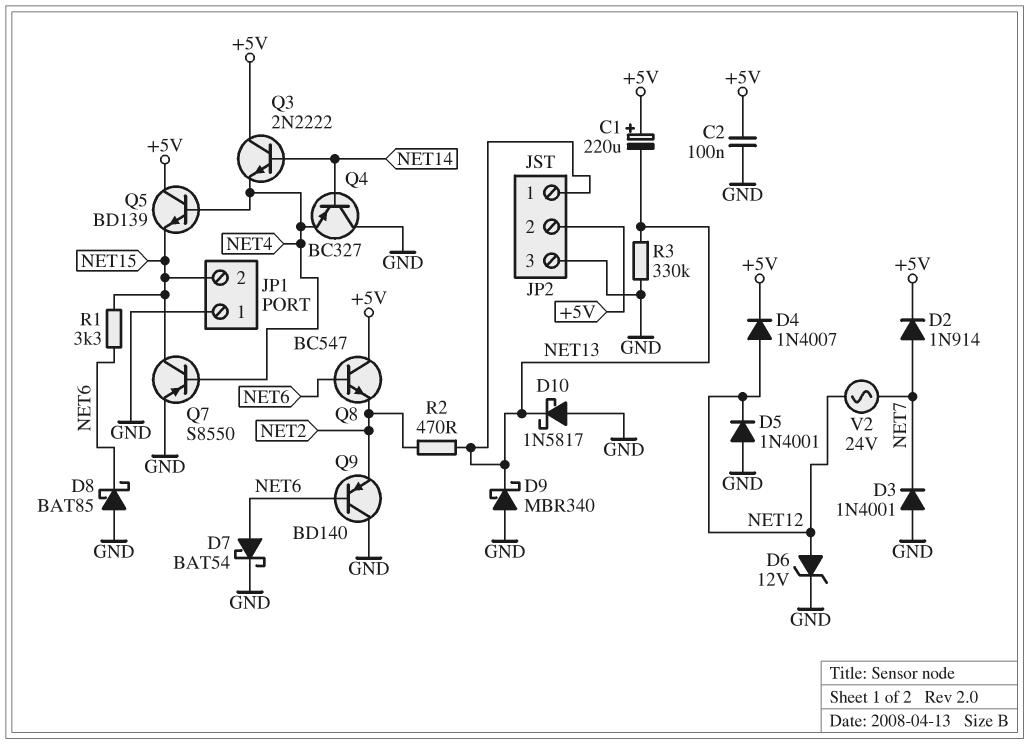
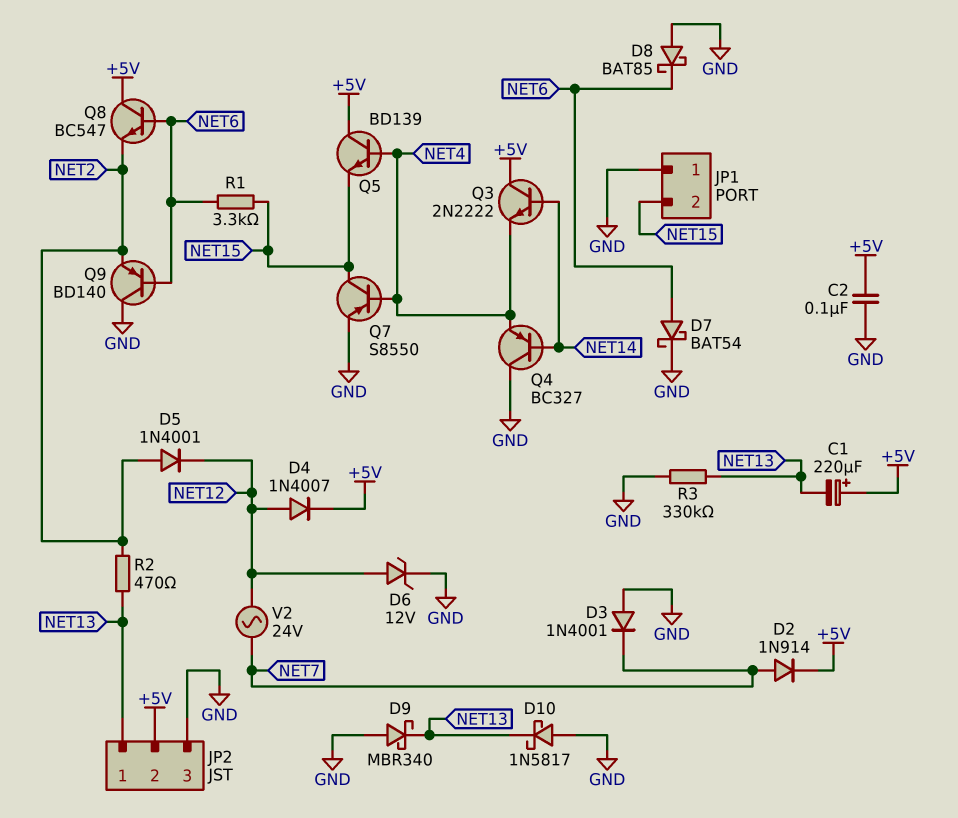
D5: diode 1N4001 (A GND, K NET12) -> diode 1N4001 (A NET2, K NET12)

